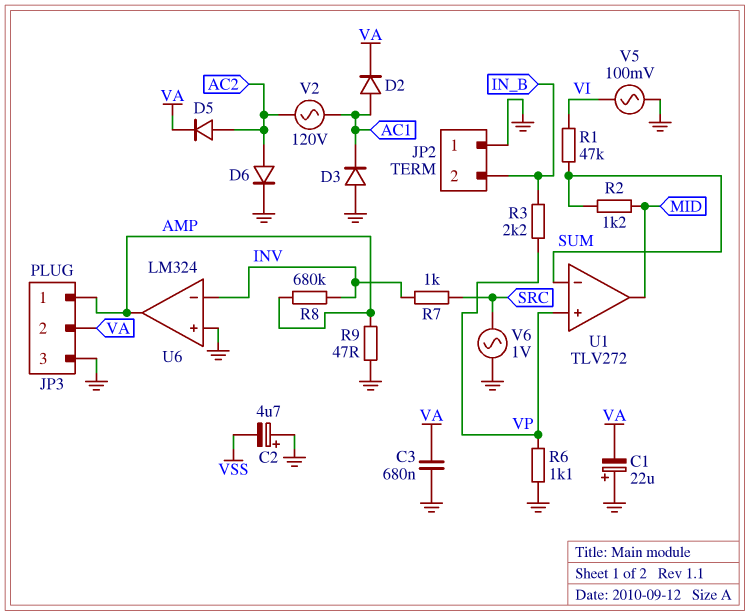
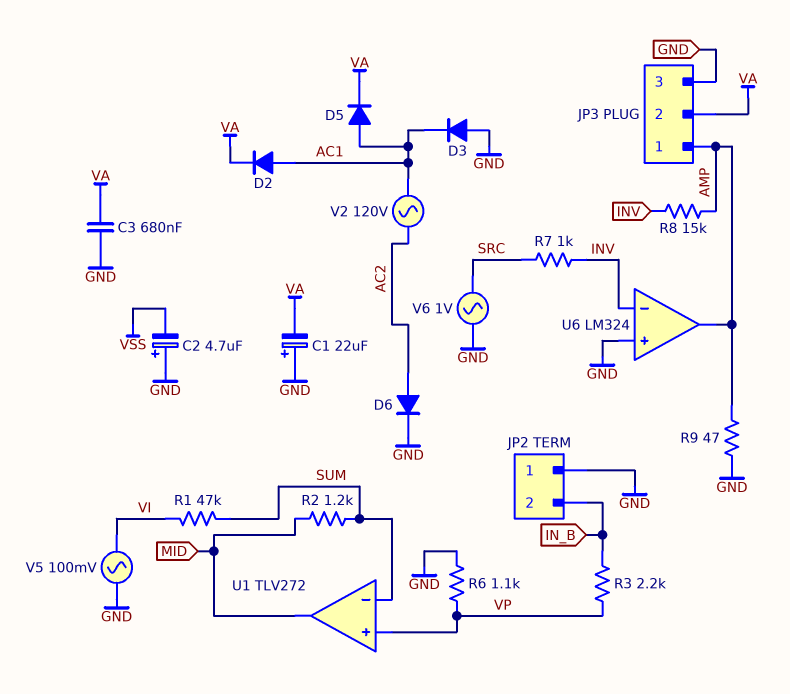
D5: diode (A AC2, K VA) -> diode (A AC1, K VA)
R8: 680k (AMP, INV) -> 15k (AMP, INV)

